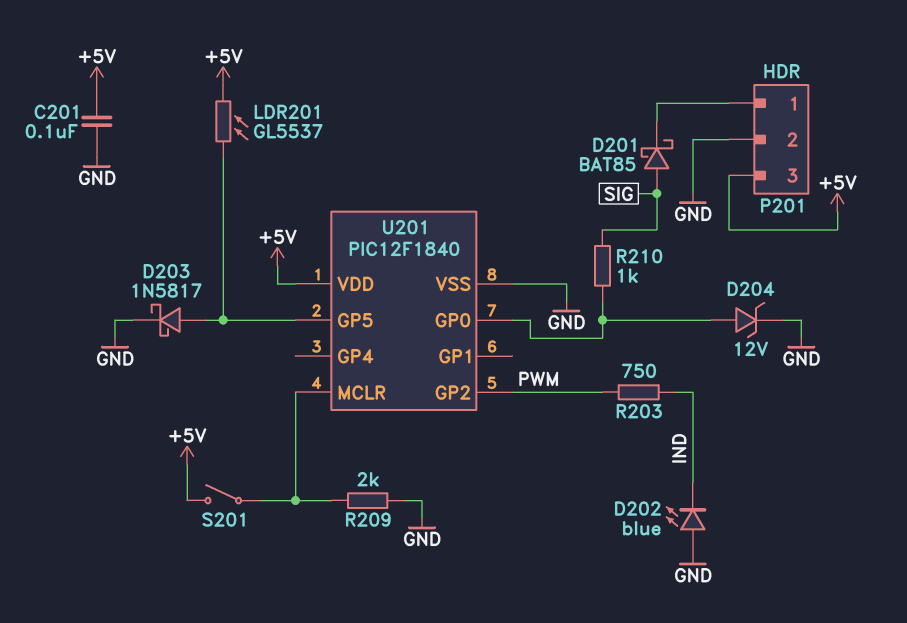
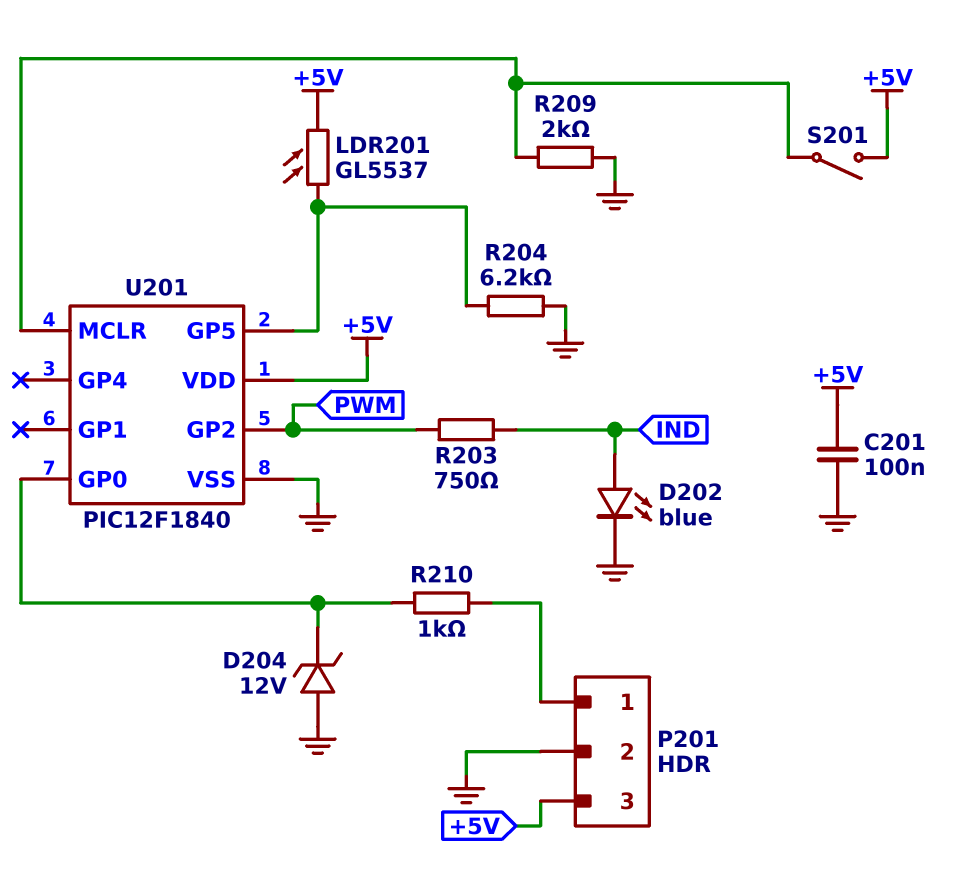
D201: schottky BAT85 (A SIG, K P201/1) -> none
D202: LED blue (A GND, K IND) -> LED blue (A IND, K GND)
D203: schottky 1N5817 (A U201/GP5, K GND) -> none
D204: zener 12V (A U201/GP0, K GND) -> zener 12V (A GND, K U201/GP0)
R204: none -> 6.2k (GND, U201/GP5)
R210: 1k (SIG, U201/GP0) -> 1k (P201/1, U201/GP0)

